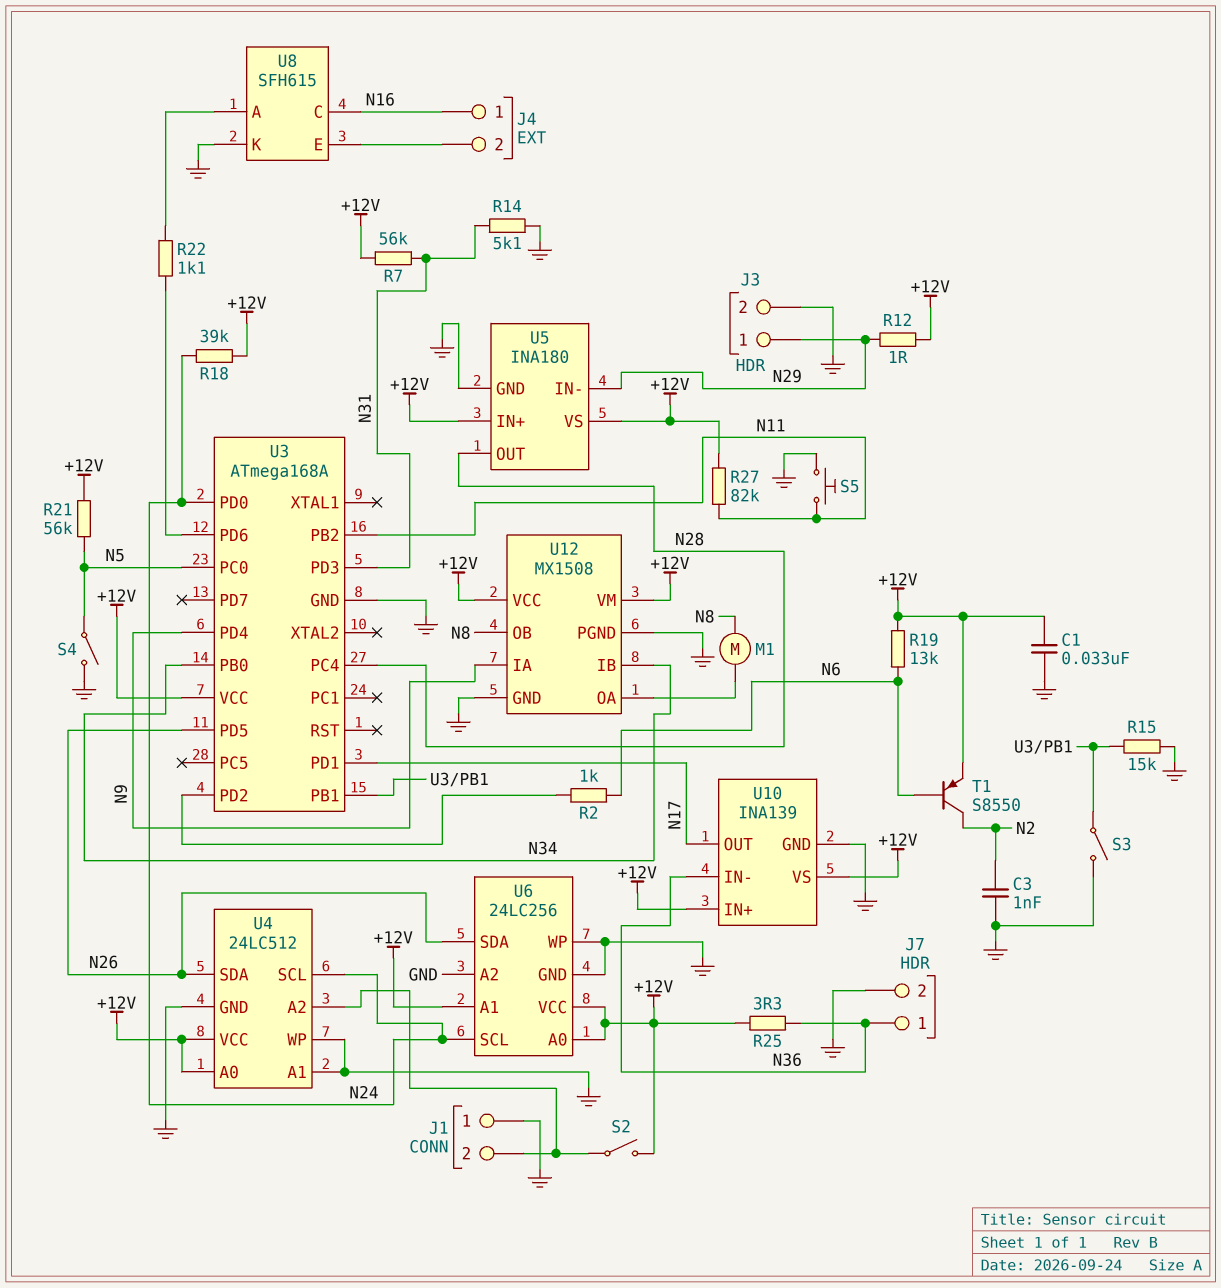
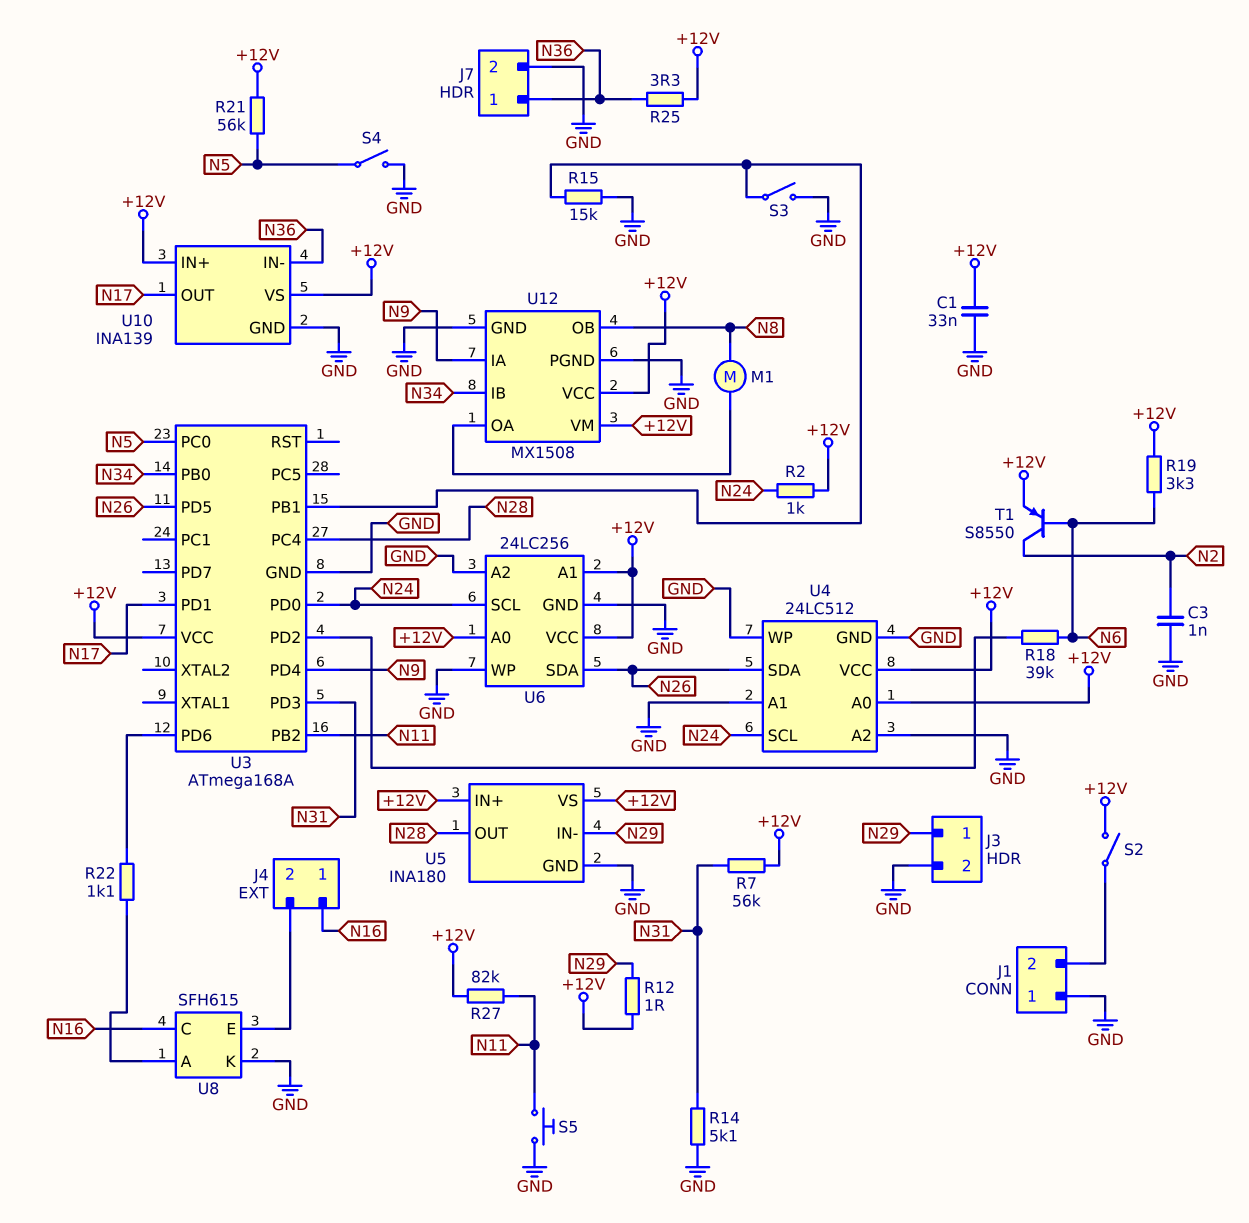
R2: 1k (N6, U3/PD2) -> 1k (+12V, N24)
R18: 39k (+12V, N24) -> 39k (N6, U3/PD2)
R19: 13k (+12V, N6) -> 3.3k (+12V, N6)
U4 pin A2: J1/2 -> GND

